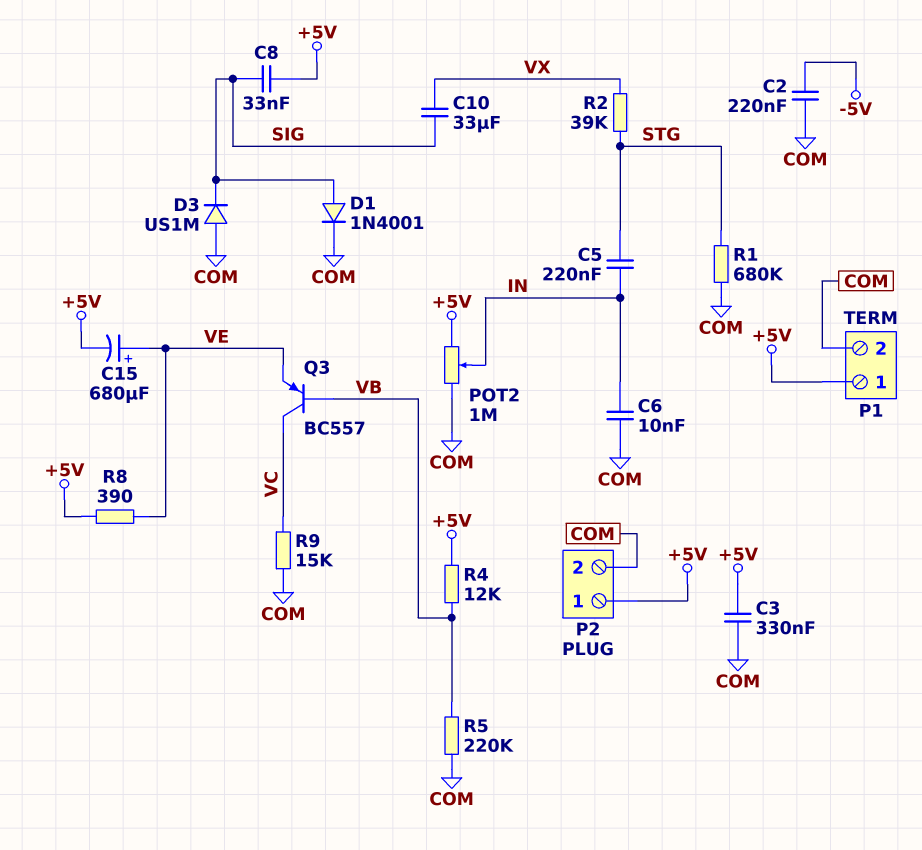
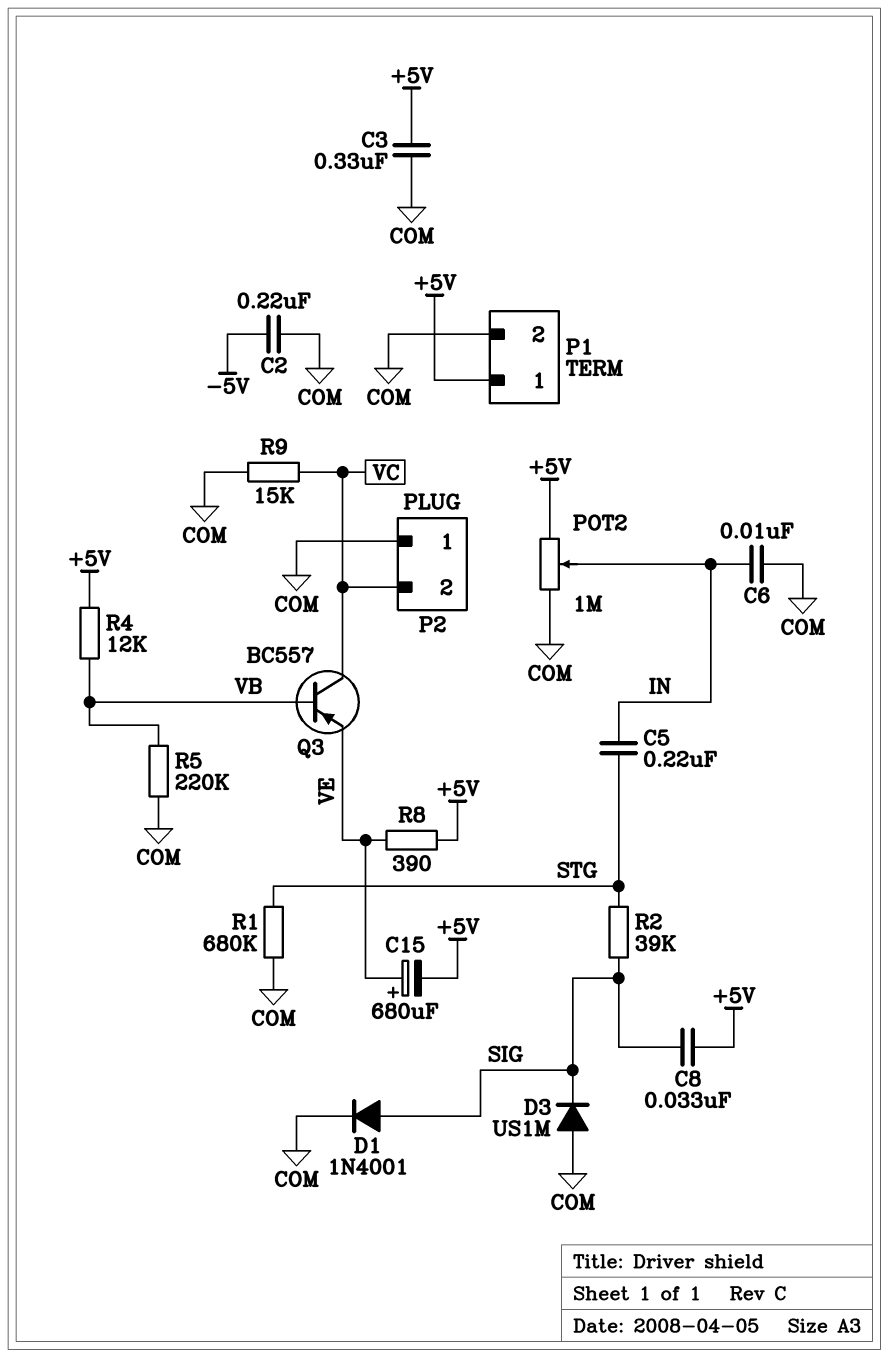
C10: 33uF (SIG, VX) -> none
P2 pin 1: +5V -> COM
P2 pin 2: COM -> VC
R2: 39k (STG, VX) -> 39k (SIG, STG)

